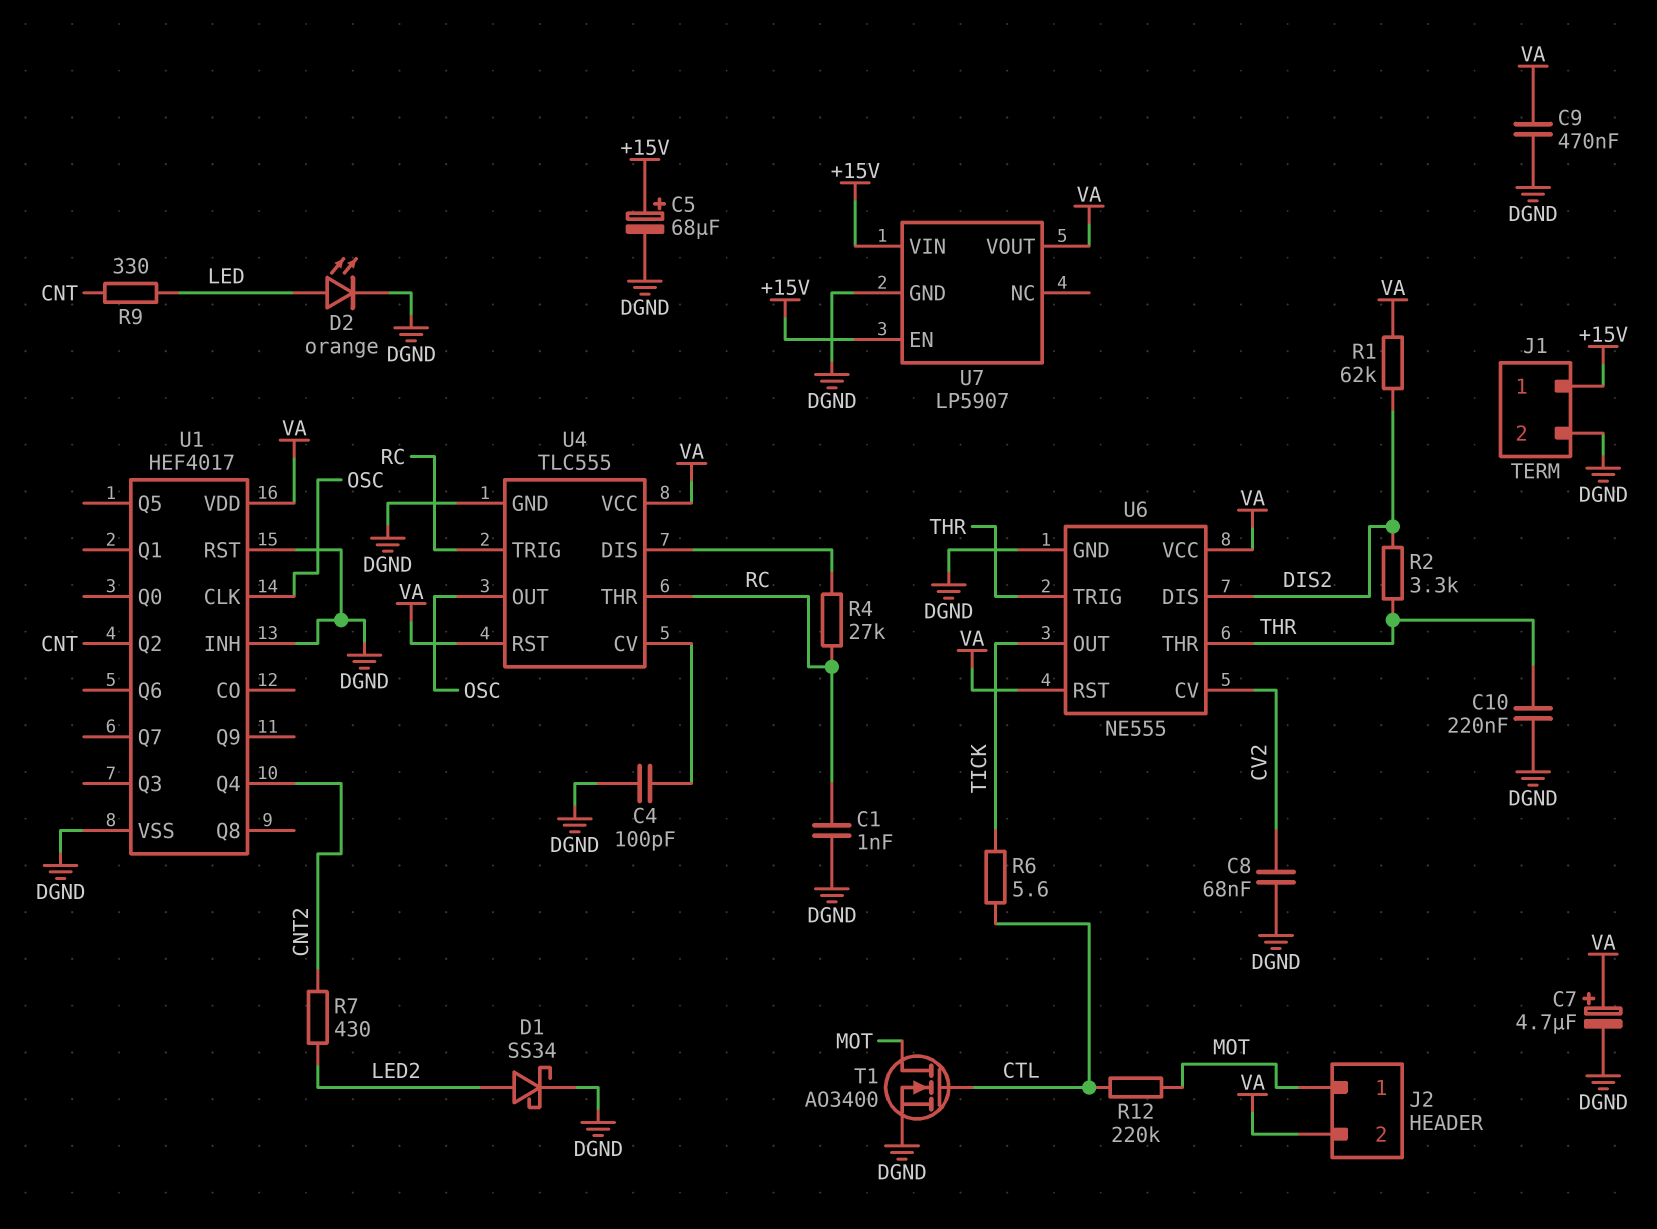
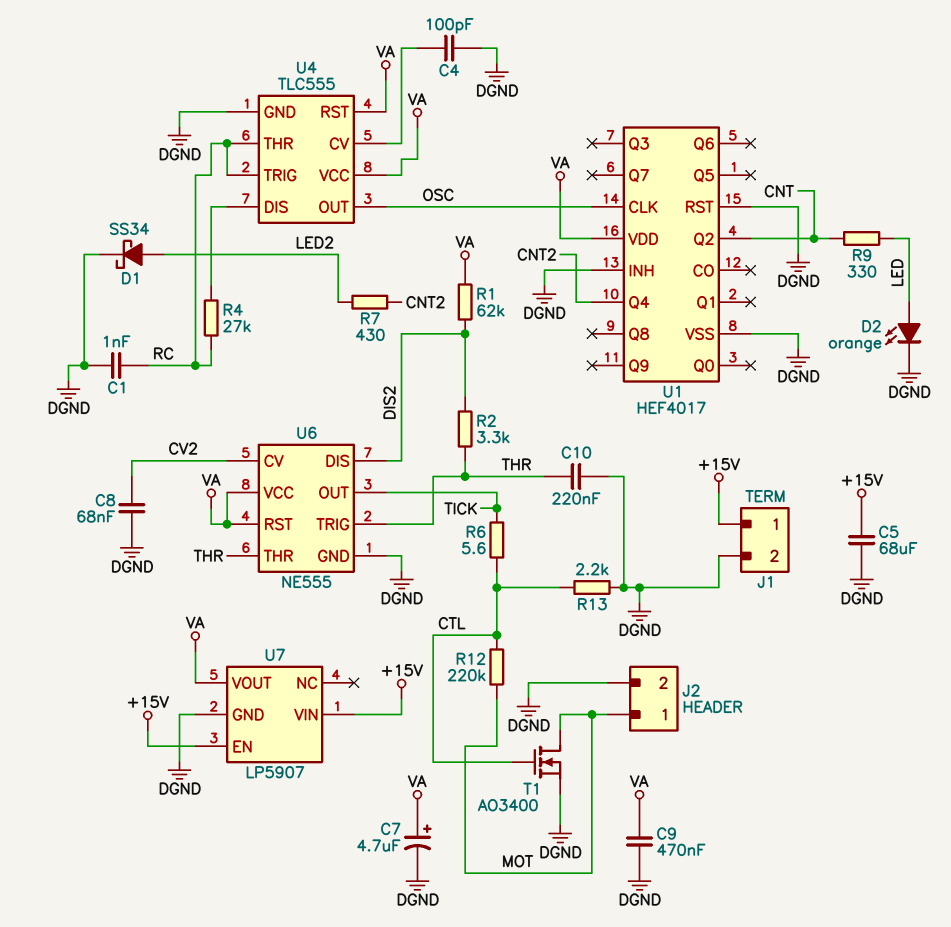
C5: 68uF (plus +15V, minus DGND) -> 68uF (+15V, DGND)
J2 pin 2: VA -> DGND
R13: none -> 2.2k (CTL, DGND)

